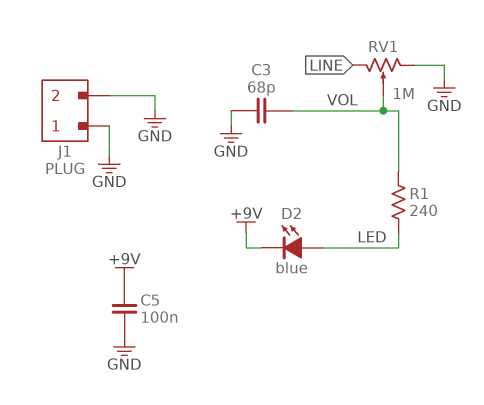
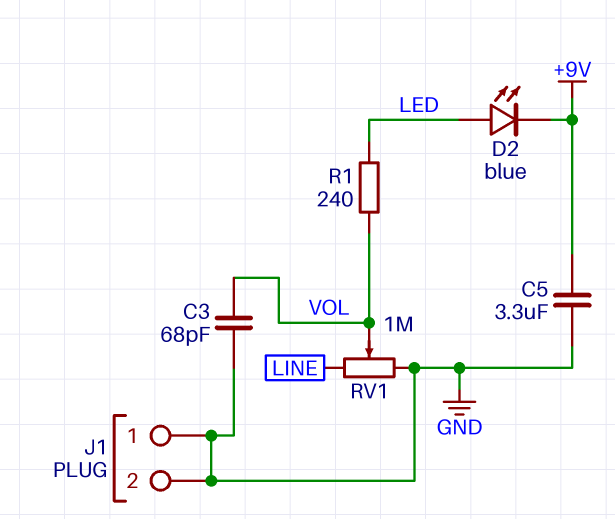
C5: 100nF (+9V, GND) -> 3.3uF (+9V, GND)

